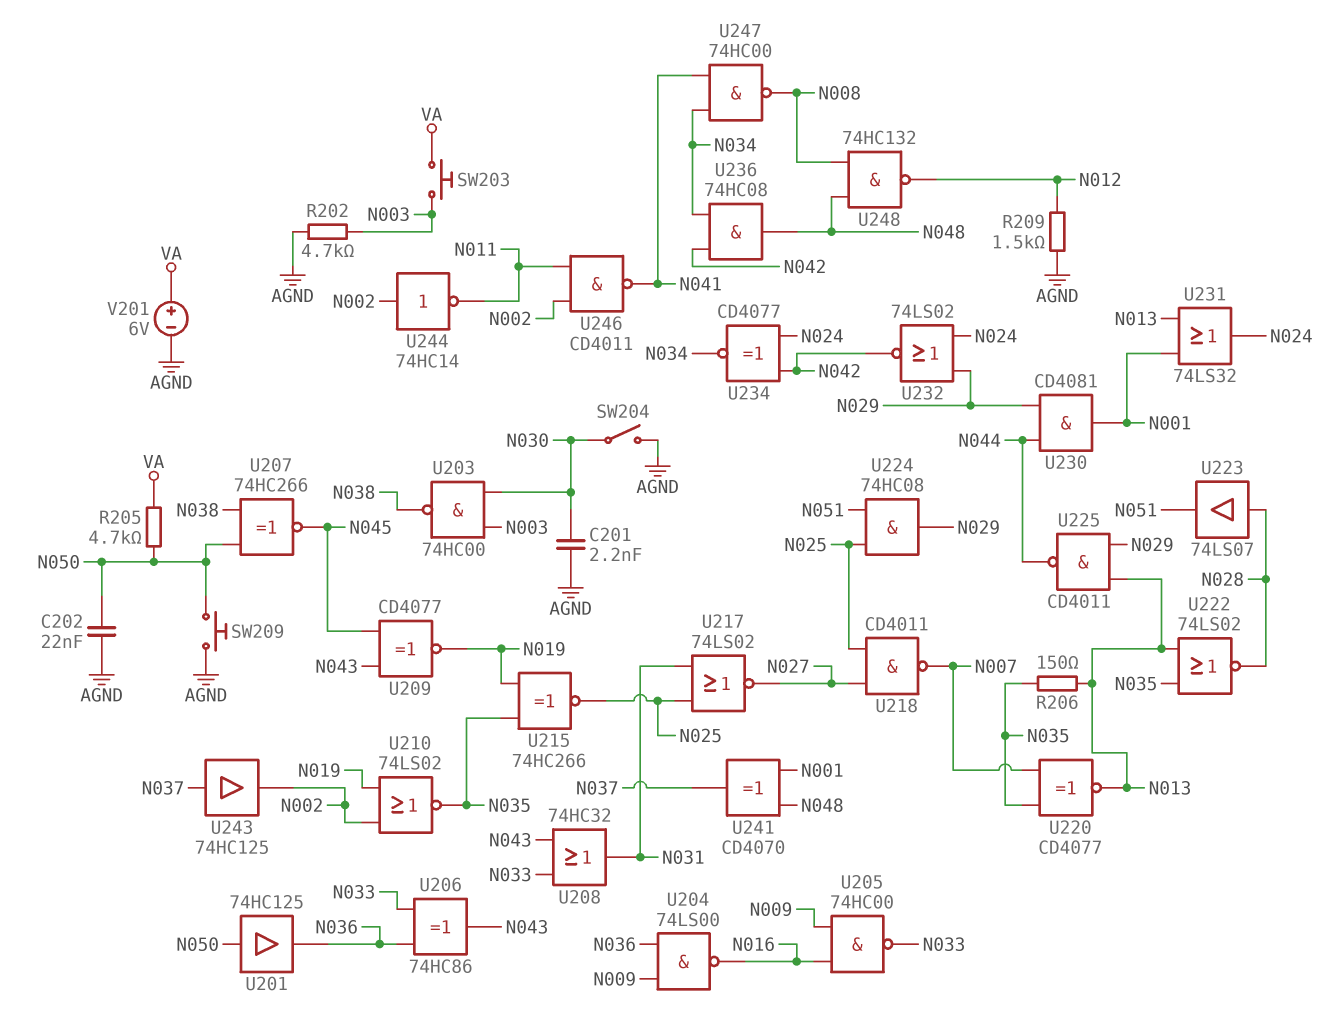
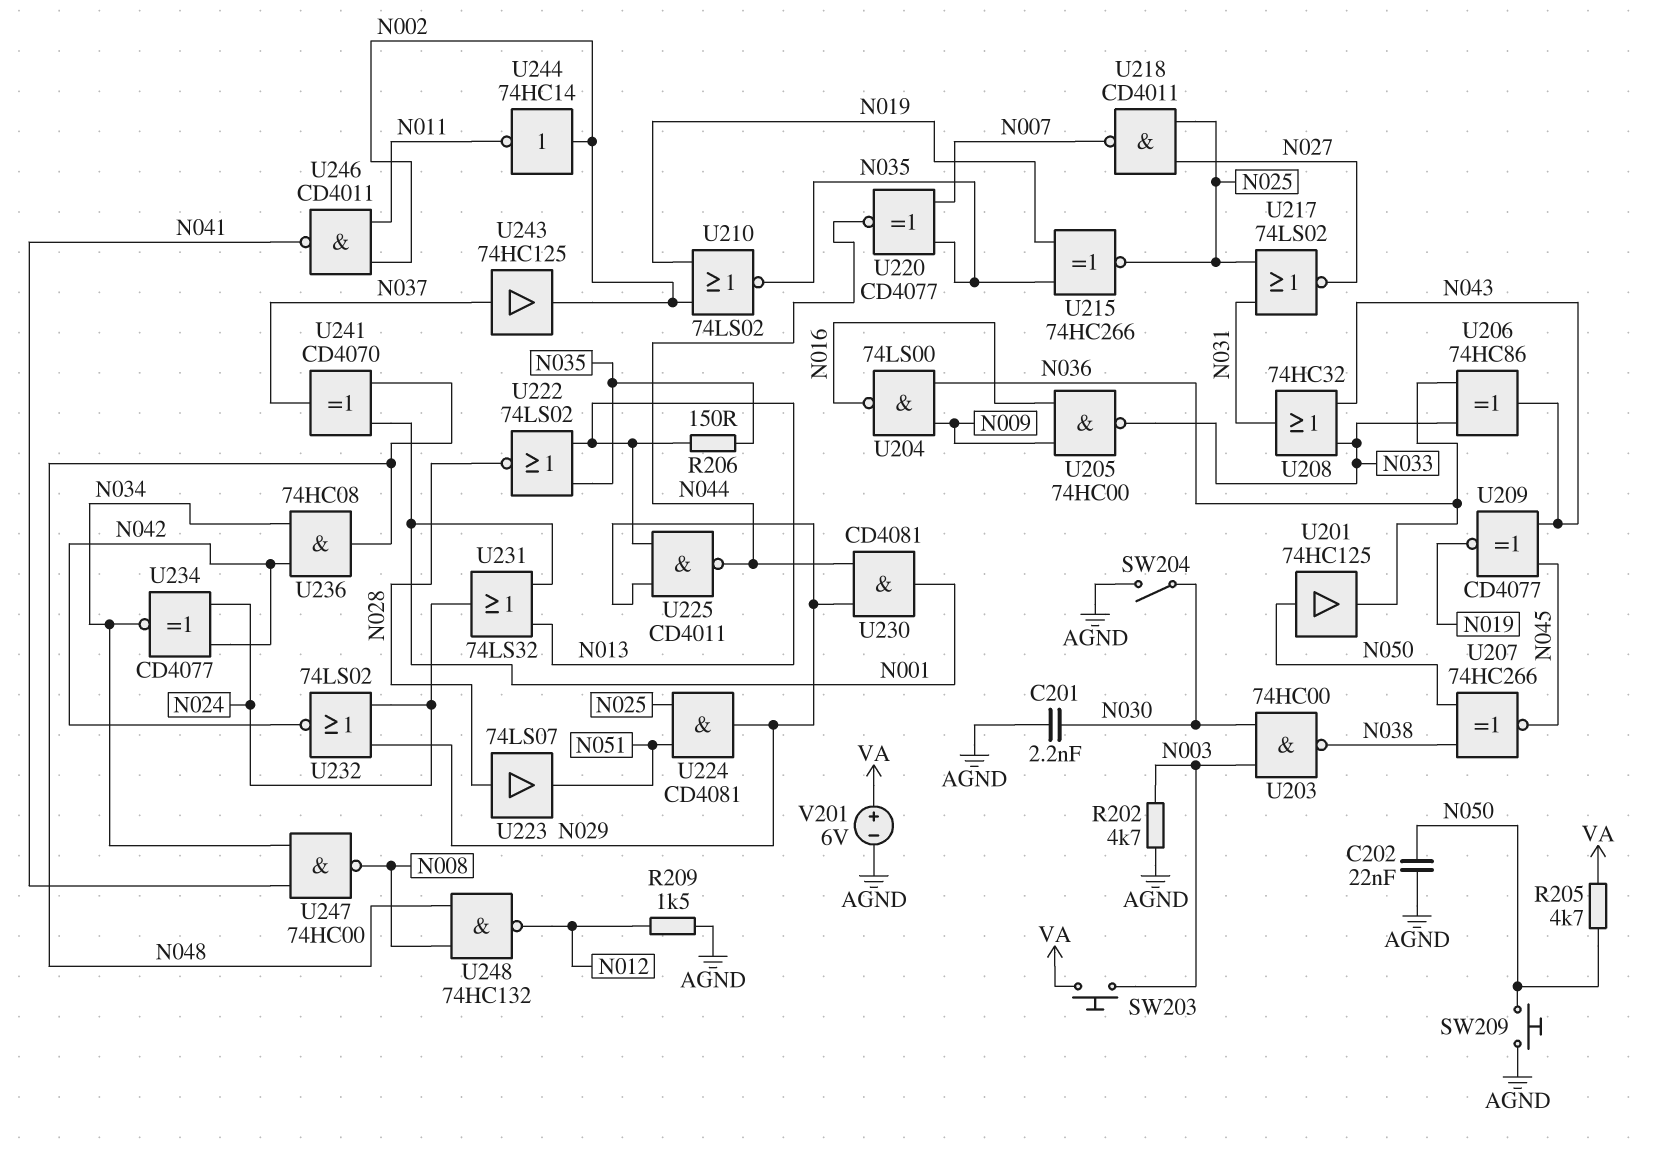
U220: XNOR CD4077 (in N007, in N035, out N013) -> XNOR CD4077 (in N007, in N035, out N044)
U224: AND 74HC08 (in N025, in N051, out N029) -> AND CD4081 (in N025, in N051, out N029)

